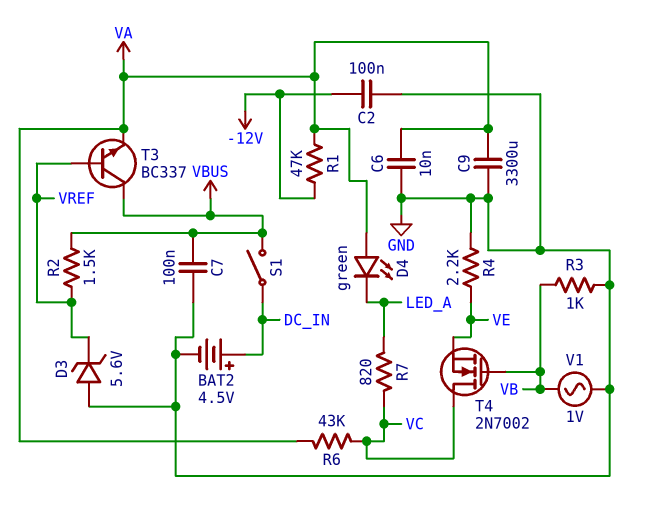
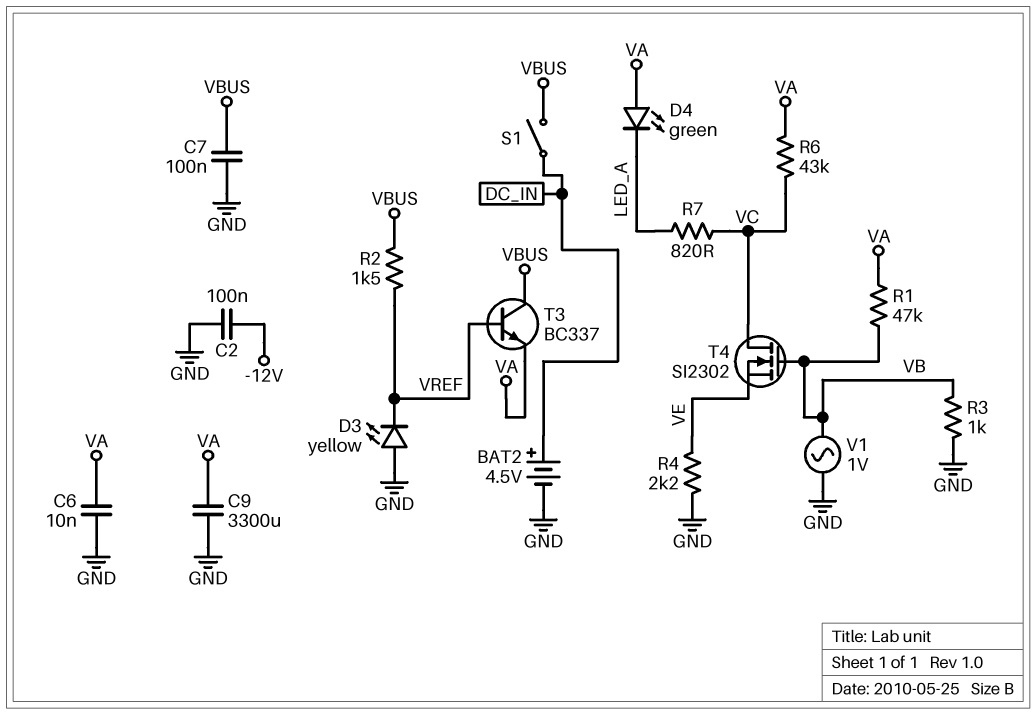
D3: zener 5.6V (A GND, K VREF) -> LED yellow (A GND, K VREF)
R1: 47k (-12V, VA) -> 47k (VA, VB)
T4: NMOS 2N7002 (G VB, D VC, S VE) -> NMOS SI2302 (G VB, D VC, S VE)

